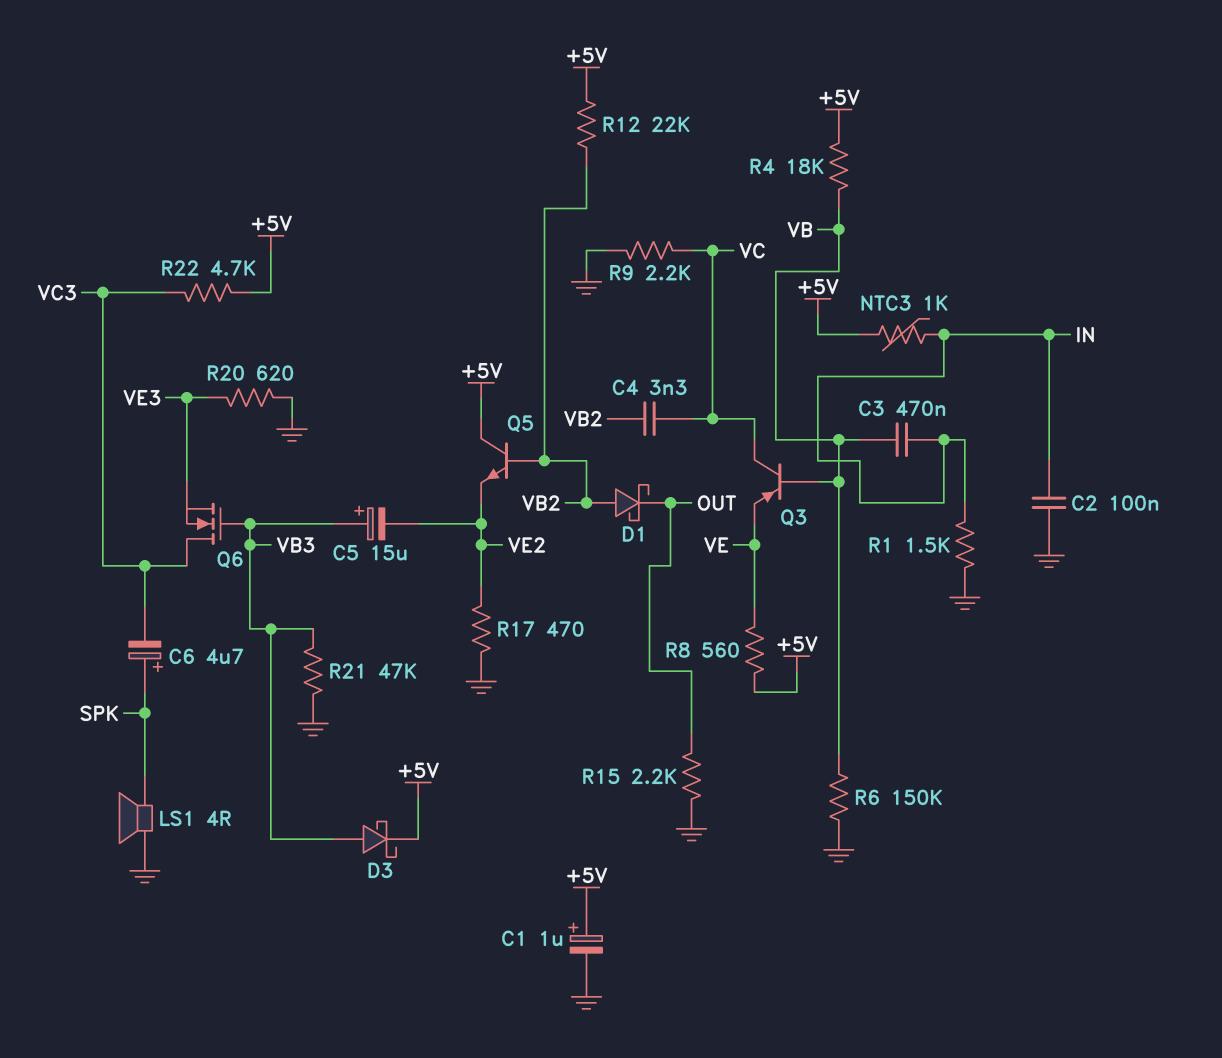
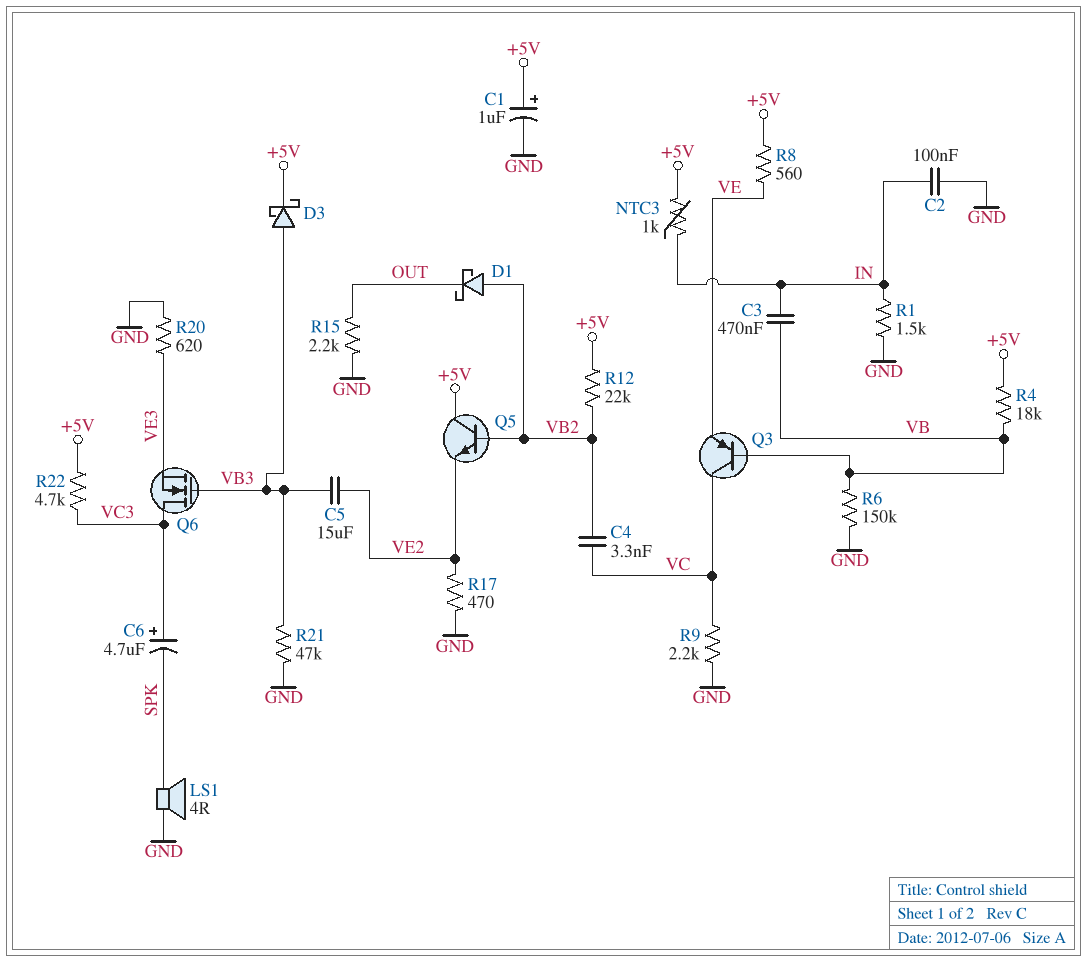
C5: 15uF (plus VB3, minus VE2) -> 15uF (VB3, VE2)
C6: 4.7uF (plus SPK, minus VC3) -> 4.7uF (plus VC3, minus SPK)

